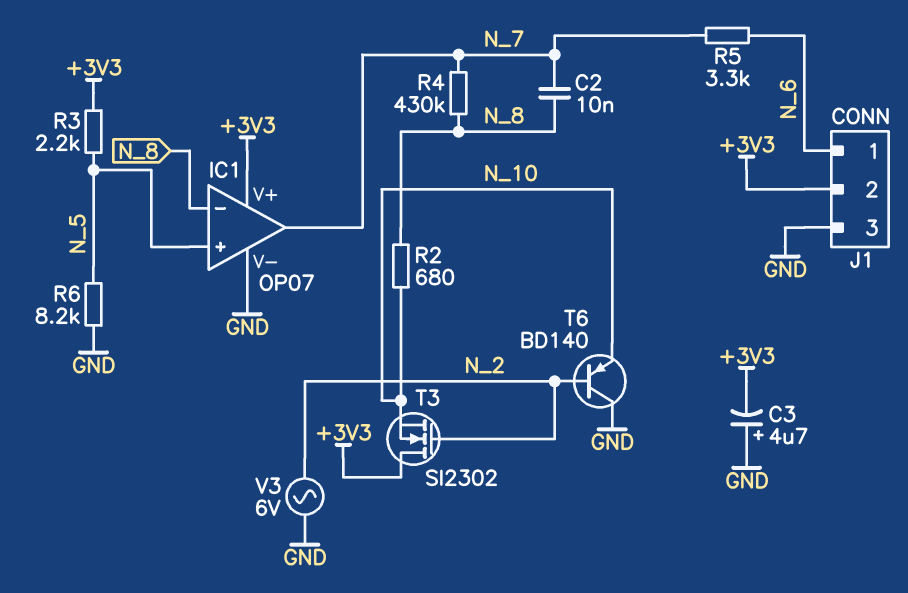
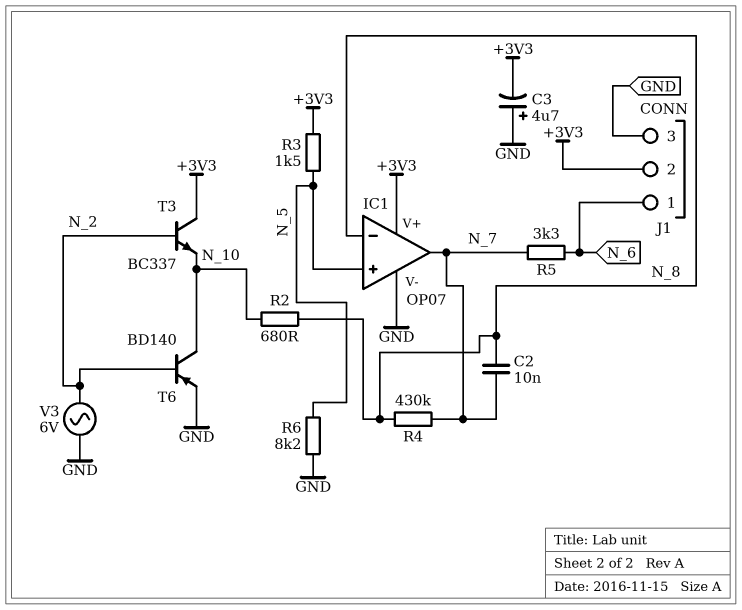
R3: 2.2k (+3V3, N_5) -> 1.5k (+3V3, N_5)
T3: NMOS SI2302 (G N_2, D +3V3, S N_10) -> NPN BC337 (B N_2, C +3V3, E N_10)
T6: PNP BD140 (B N_2, C GND, E N_10) -> PNP BD140 (B N_2, C N_10, E GND)

